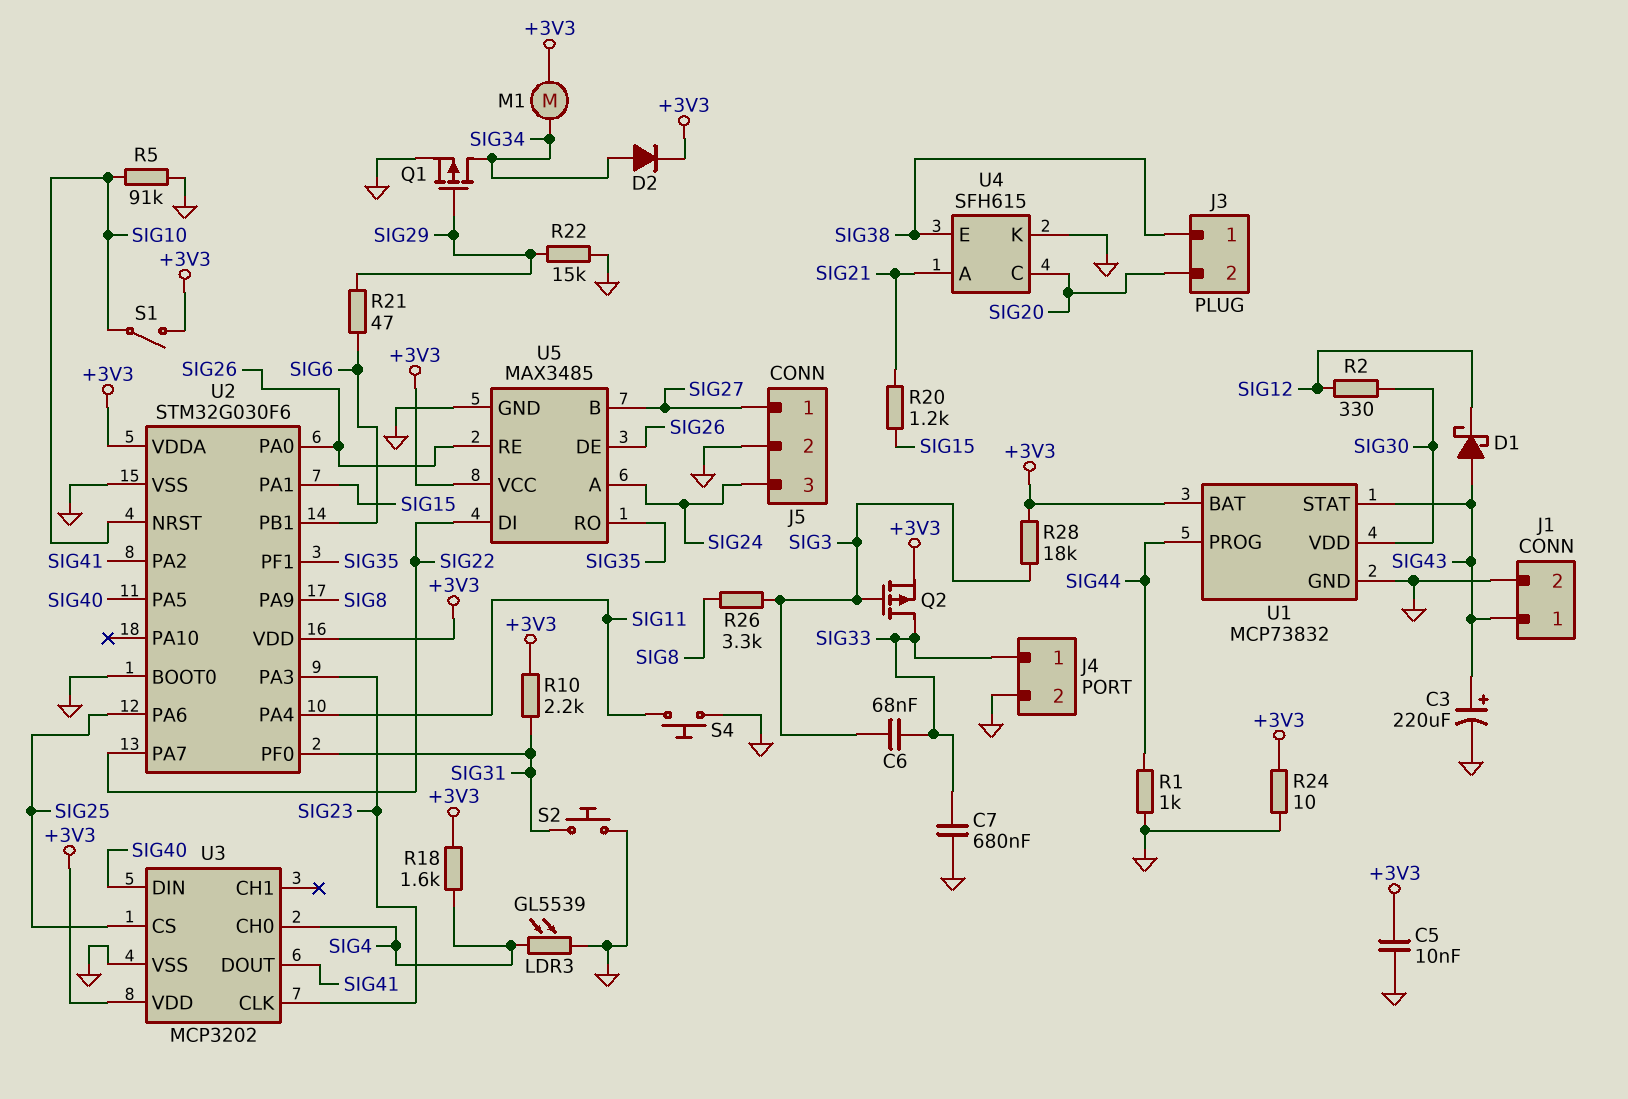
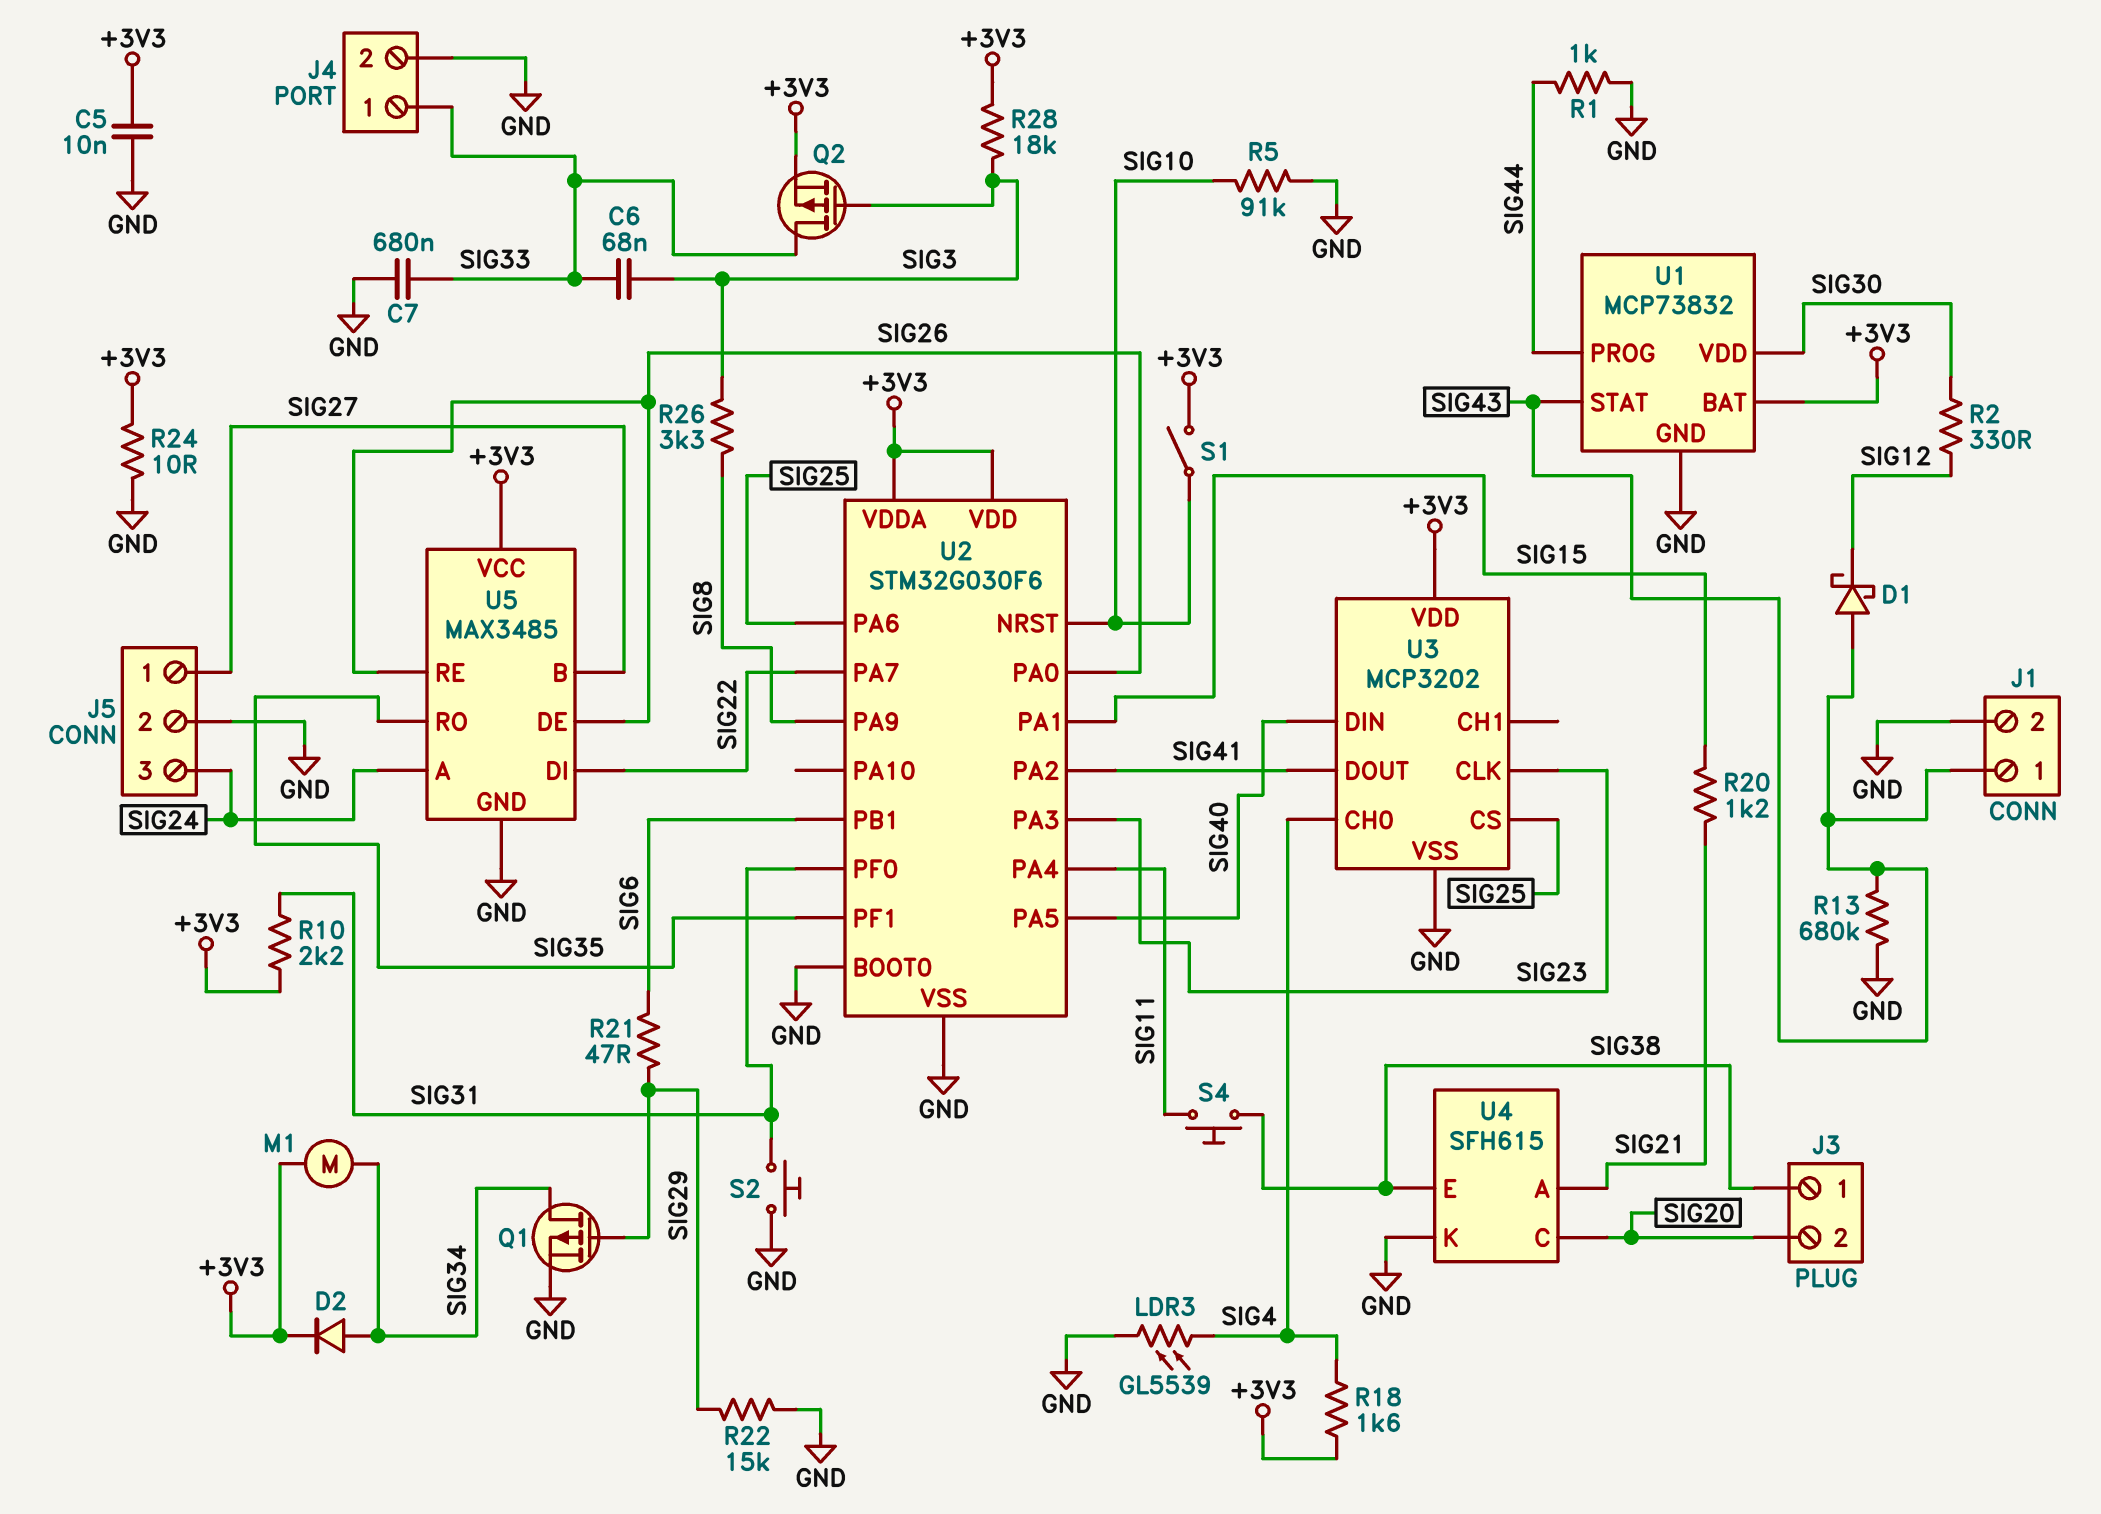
C3: 220uF (plus SIG43, minus GND) -> none
R13: none -> 680k (GND, SIG43)
S4: button (GND, SIG11) -> button (SIG11, SIG38)

